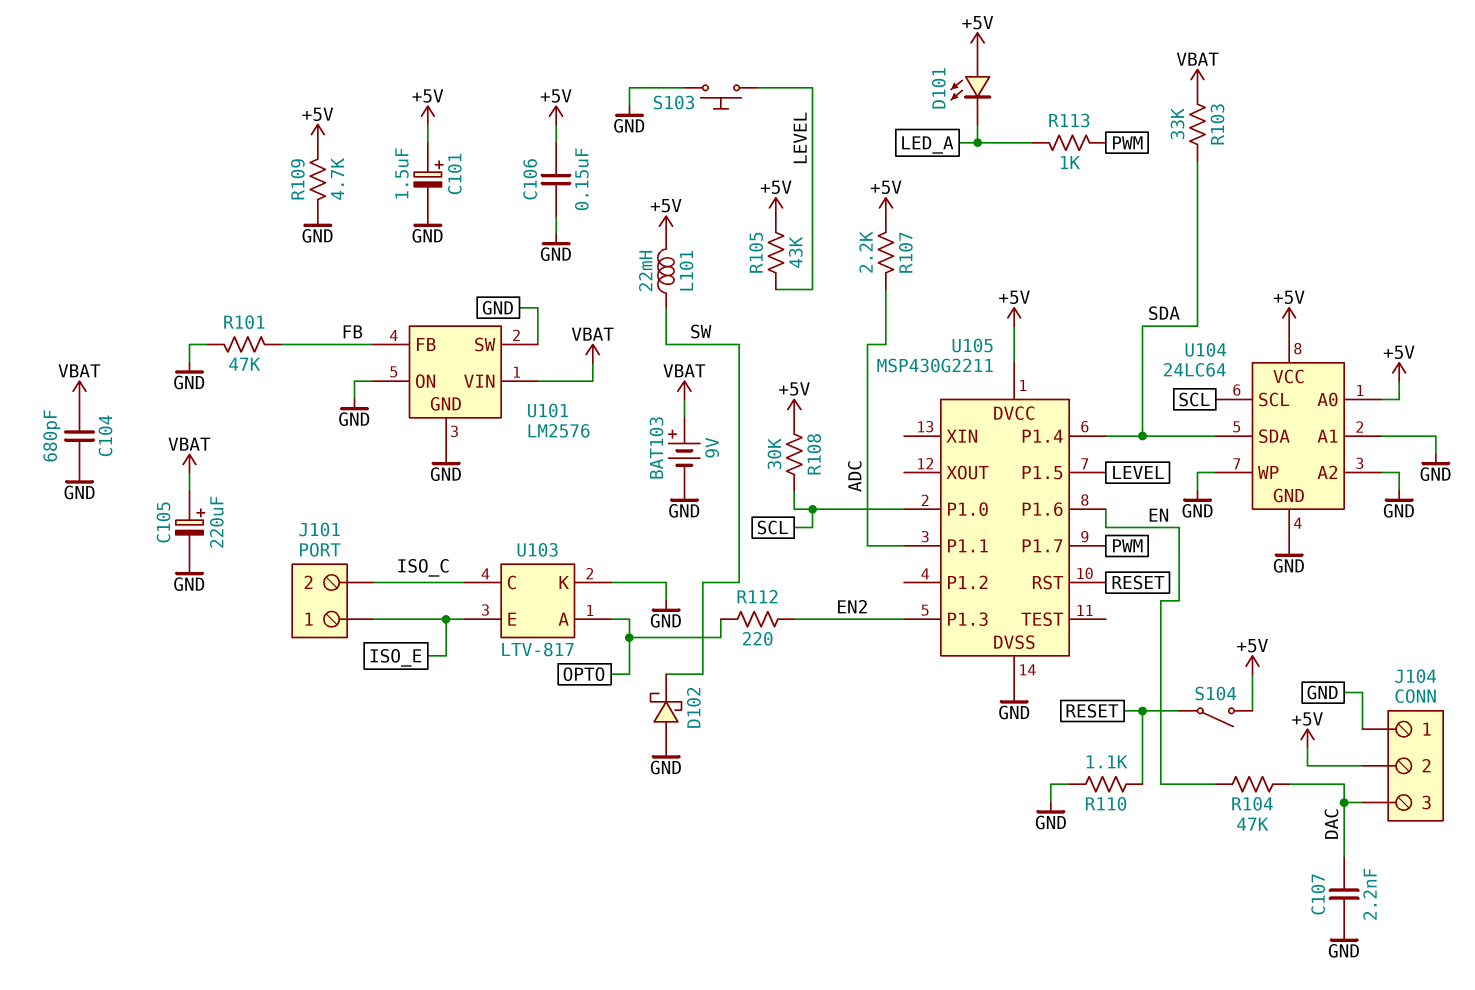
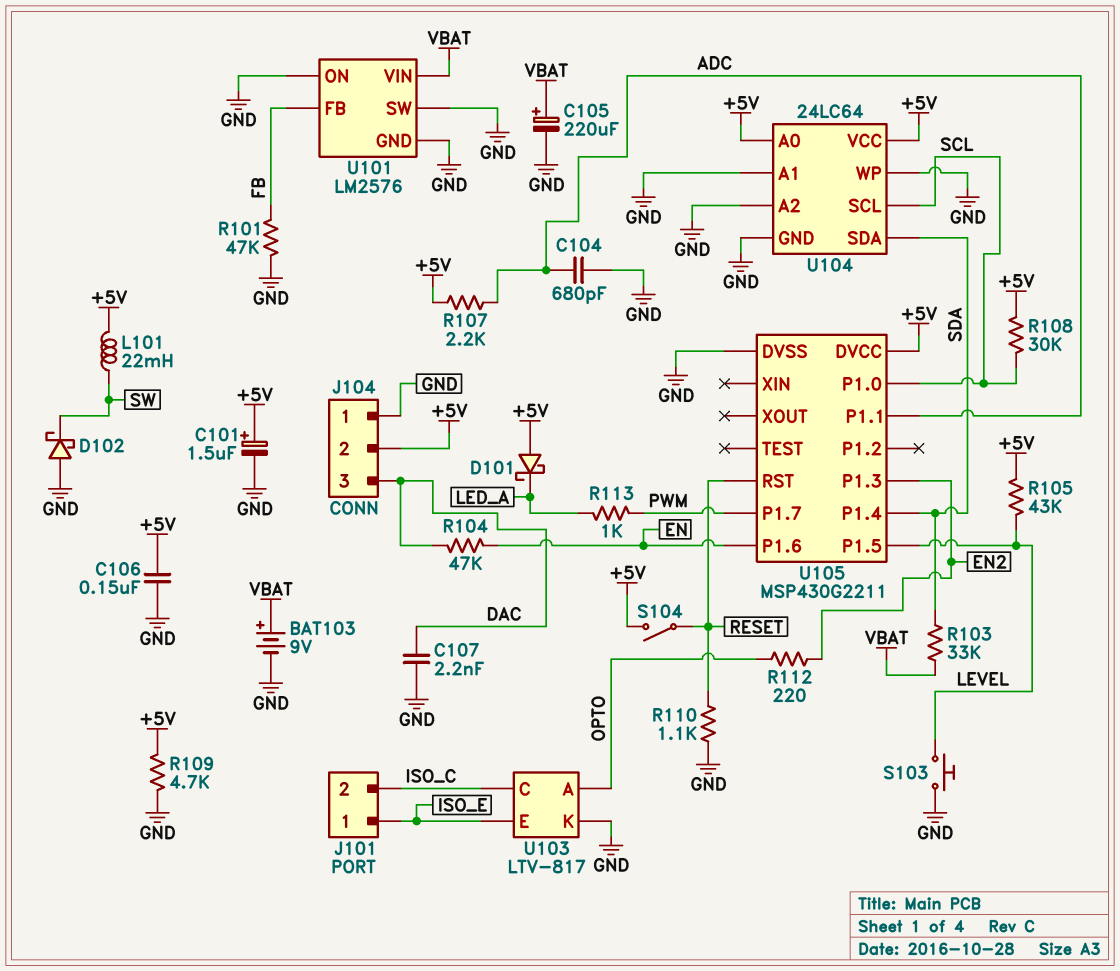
C104: 680pF (GND, VBAT) -> 680pF (ADC, GND)
D101: LED (A +5V, K LED_A) -> schottky (A +5V, K LED_A)

